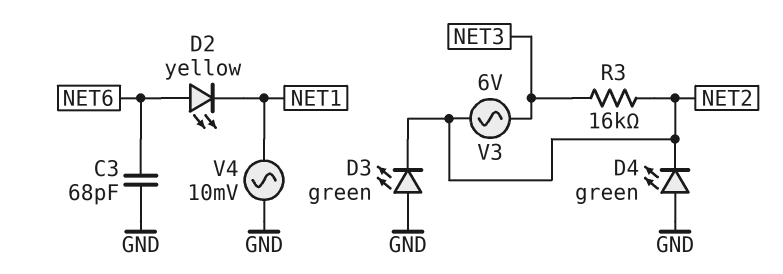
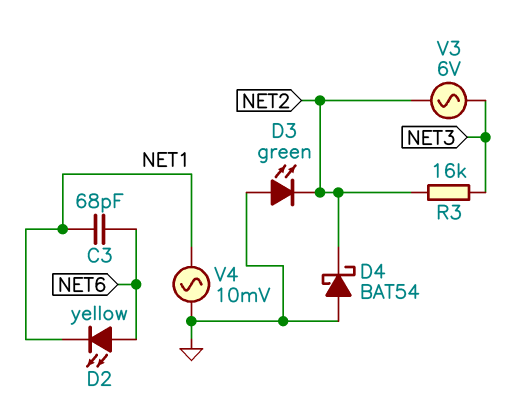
C3: 68pF (GND, NET6) -> 68pF (NET1, NET6)
D4: LED green (A GND, K NET2) -> schottky BAT54 (A GND, K NET2)

